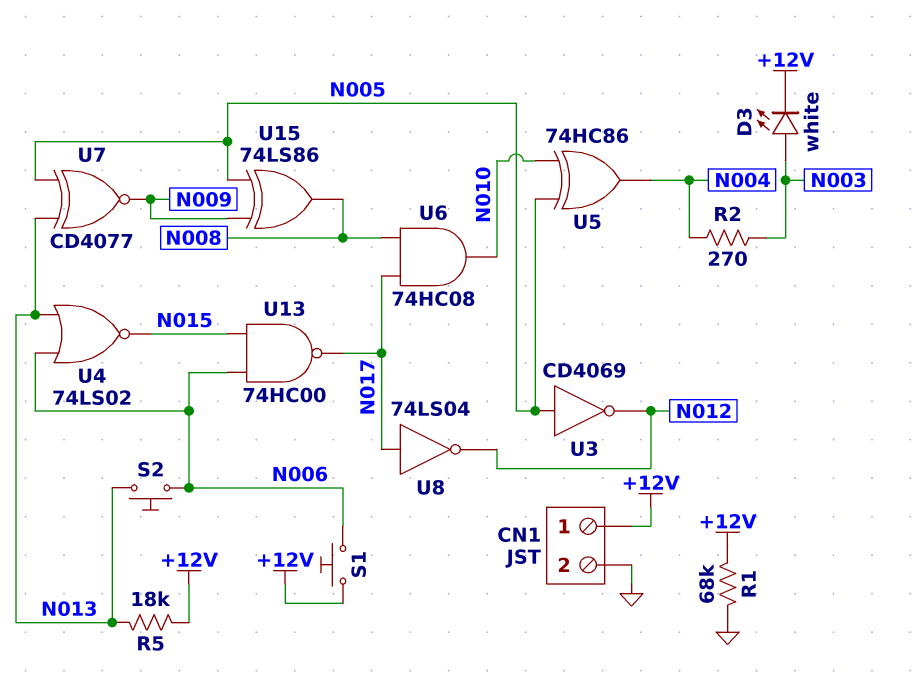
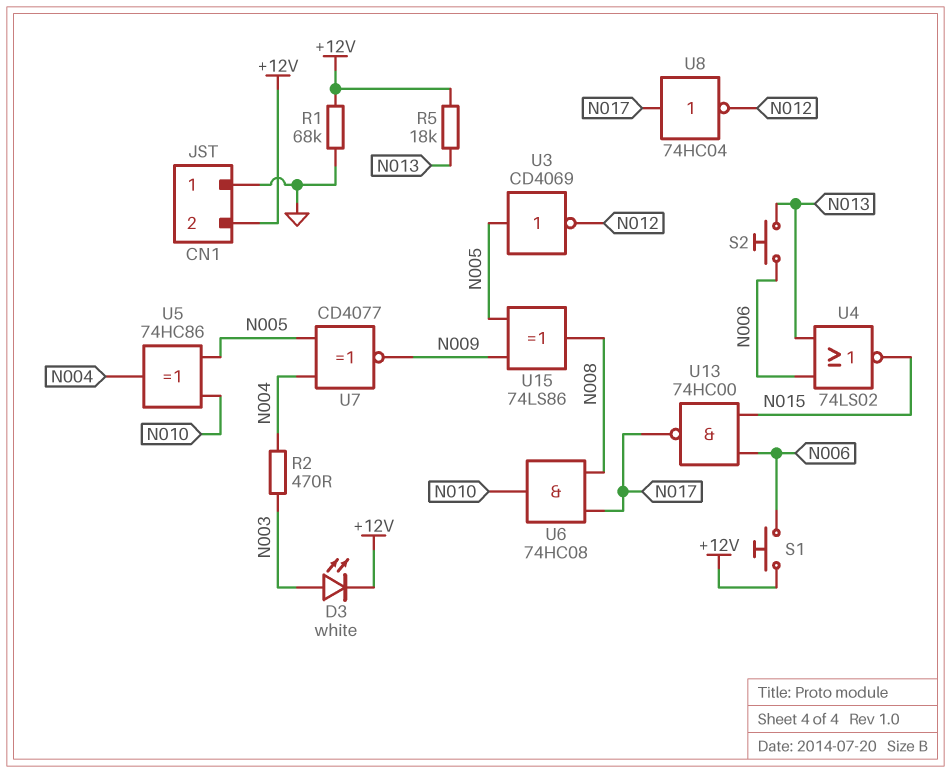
CN1 pin 1: +12V -> GND
CN1 pin 2: GND -> +12V
R2: 270 (N003, N004) -> 470 (N003, N004)
U7: XNOR CD4077 (in N005, in N013, out N009) -> XNOR CD4077 (in N004, in N005, out N009)
U8: NOT 74LS04 (in N017, out N012) -> NOT 74HC04 (in N017, out N012)

